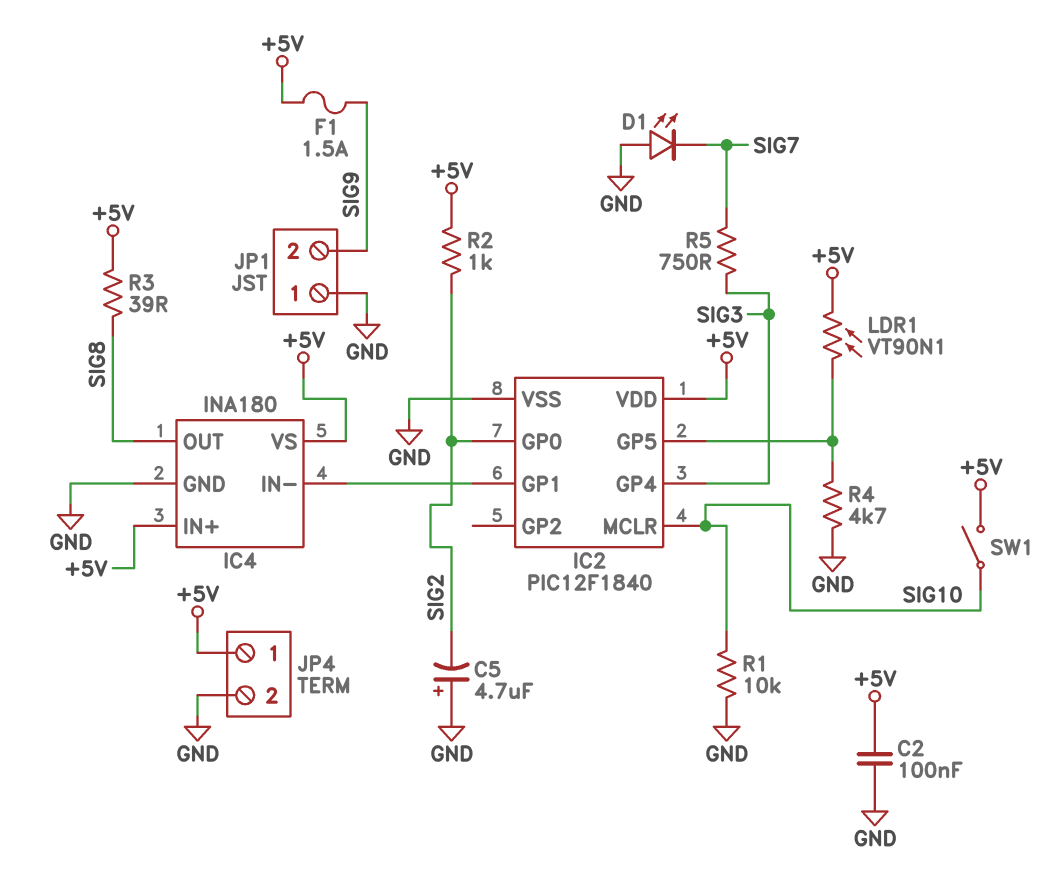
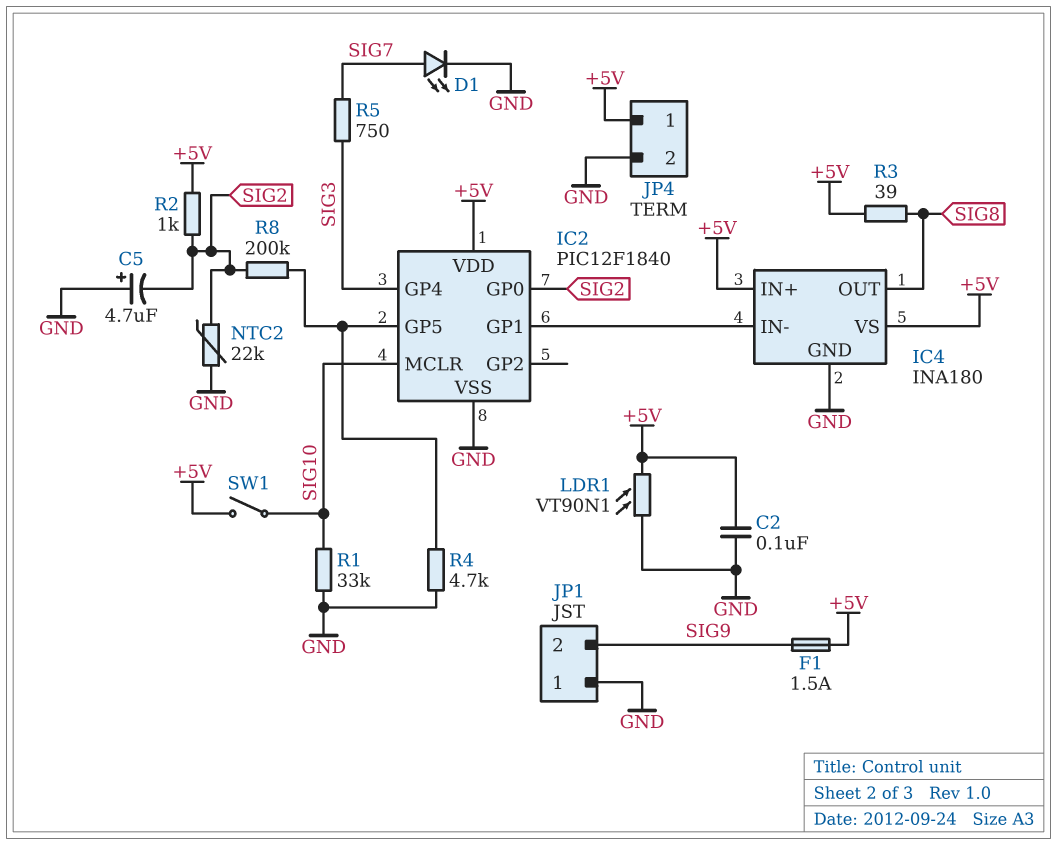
D1: LED (A GND, K SIG7) -> LED (A SIG7, K GND)
LDR1: VT90N1 (+5V, IC2/GP5) -> VT90N1 (+5V, GND)
NTC2: none -> 22k (GND, SIG2)
R1: 10k (GND, SIG10) -> 33k (GND, SIG10)
R8: none -> 200k (IC2/GP5, SIG2)

